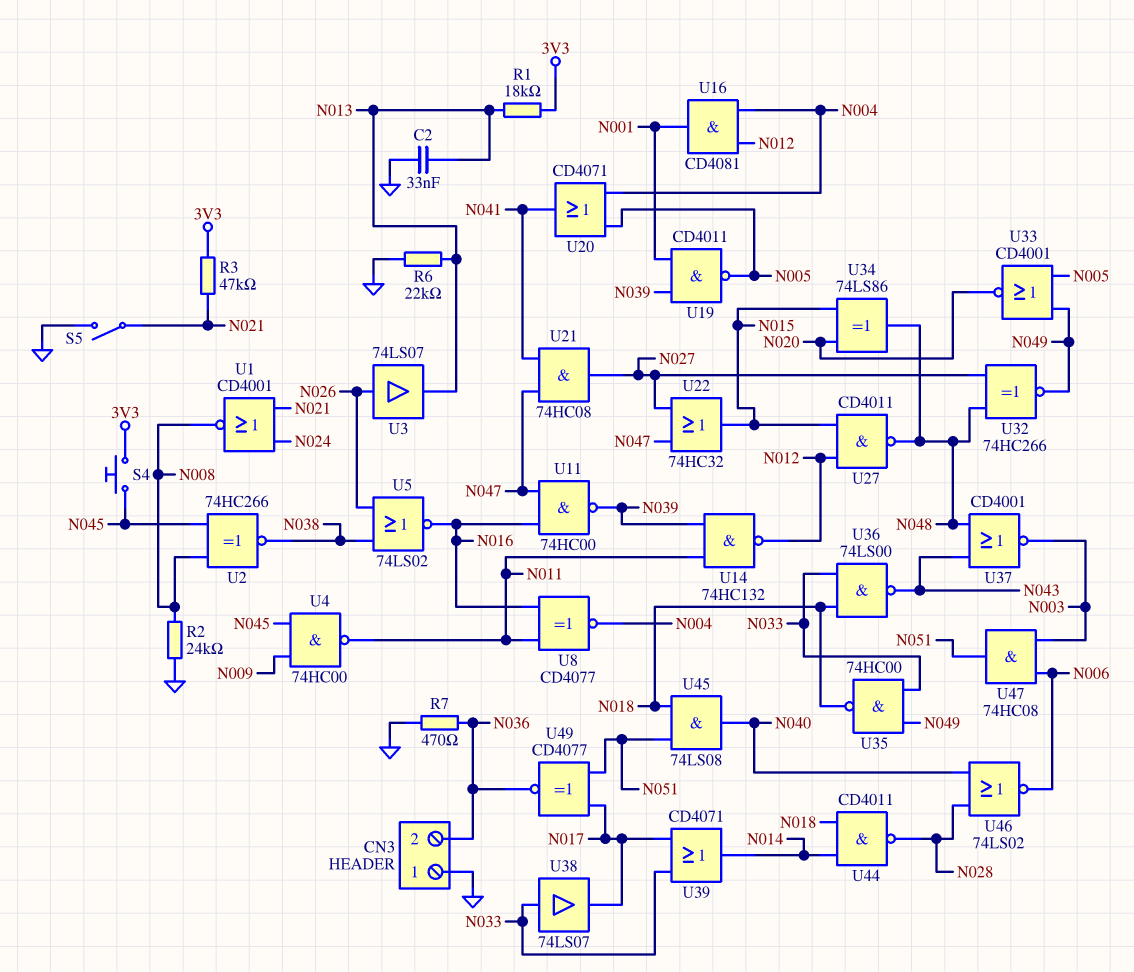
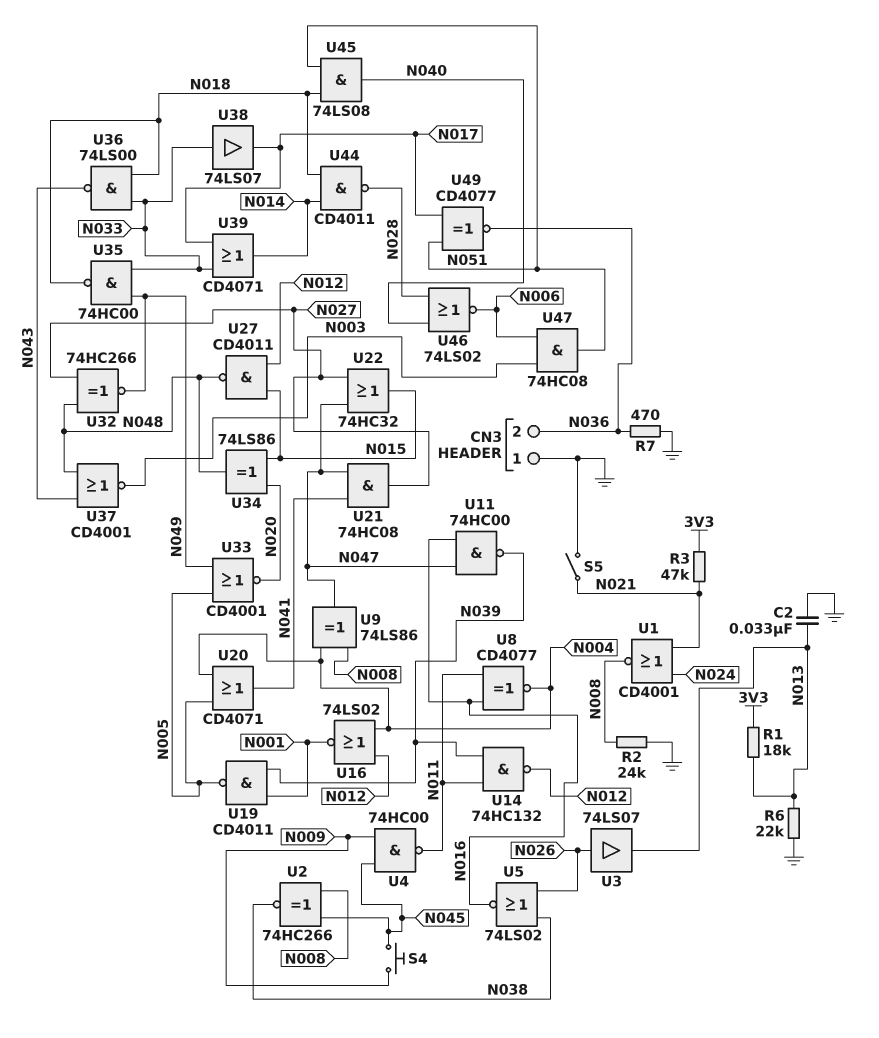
S4: button (3V3, N045) -> button (N009, N045)
U9: none -> XOR 74LS86 (in N004, in N008, out N047)
U16: AND CD4081 (in N004, in N012, out N001) -> NOR 74LS02 (in N004, in N012, out N001)

